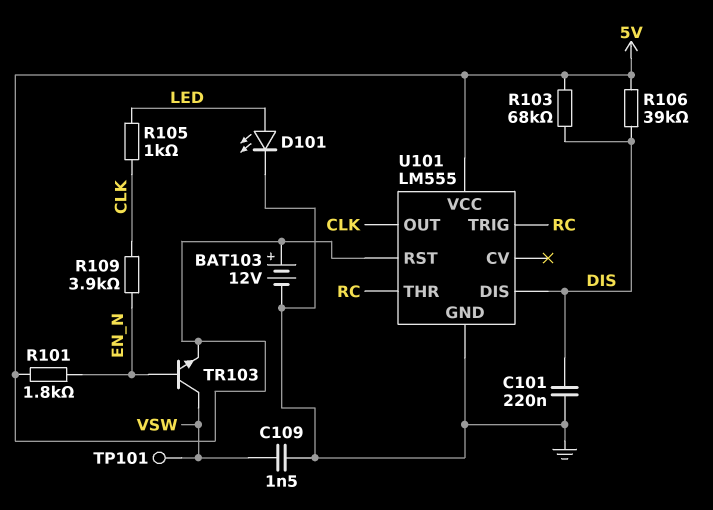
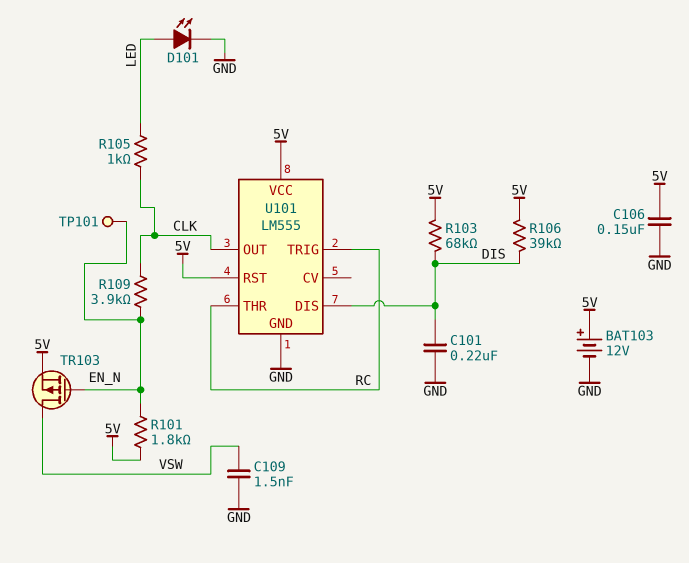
C106: none -> 150nF (5V, GND)
TP101: test point (VSW) -> test point (EN_N)
TR103: NPN (B EN_N, C VSW, E 5V) -> PMOS (G EN_N, D VSW, S 5V)

